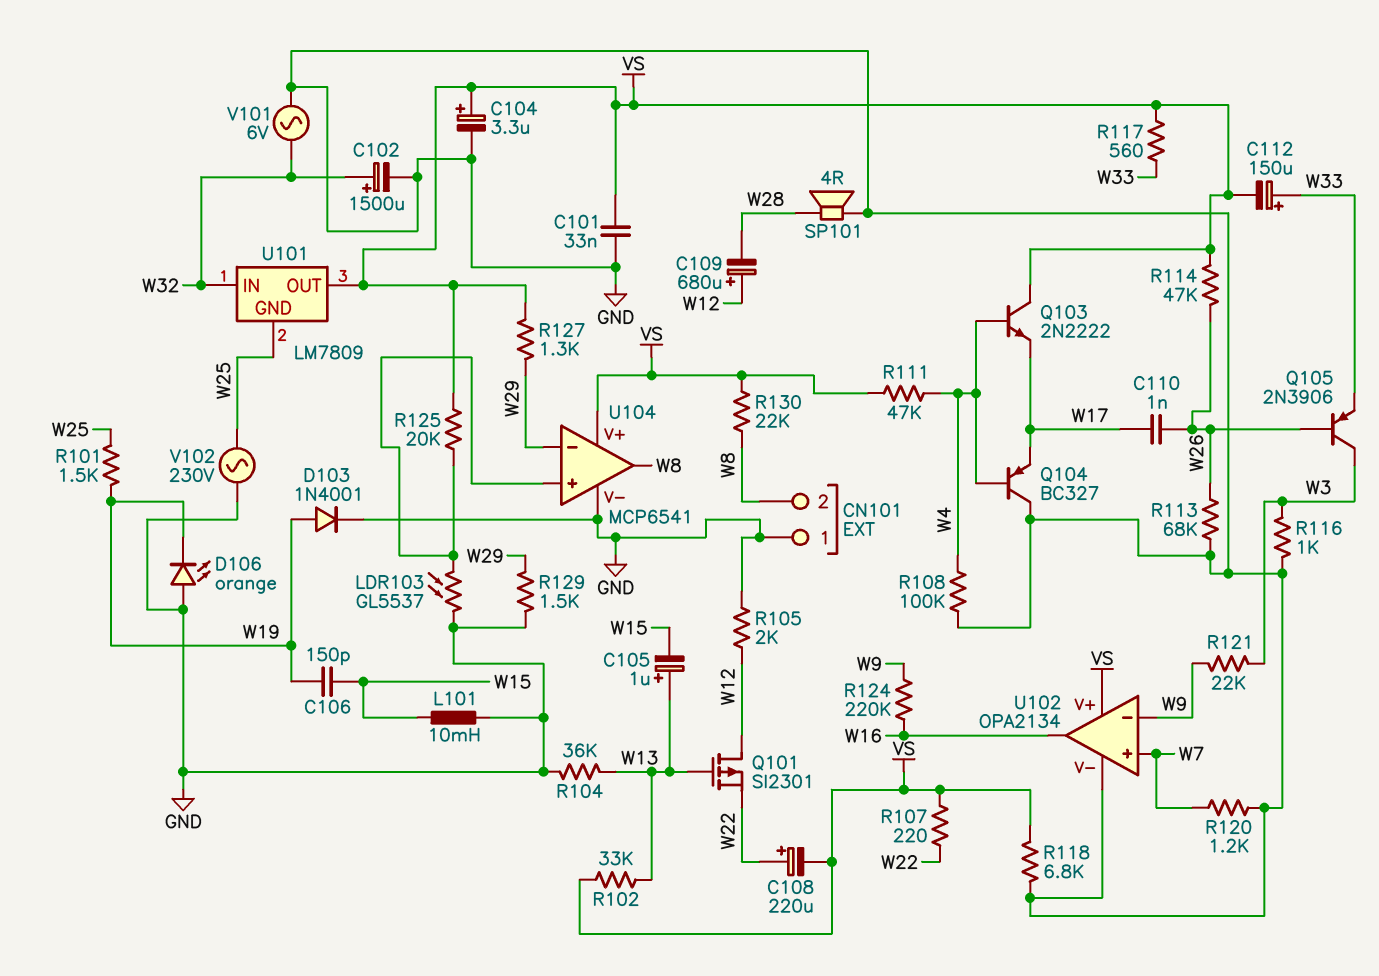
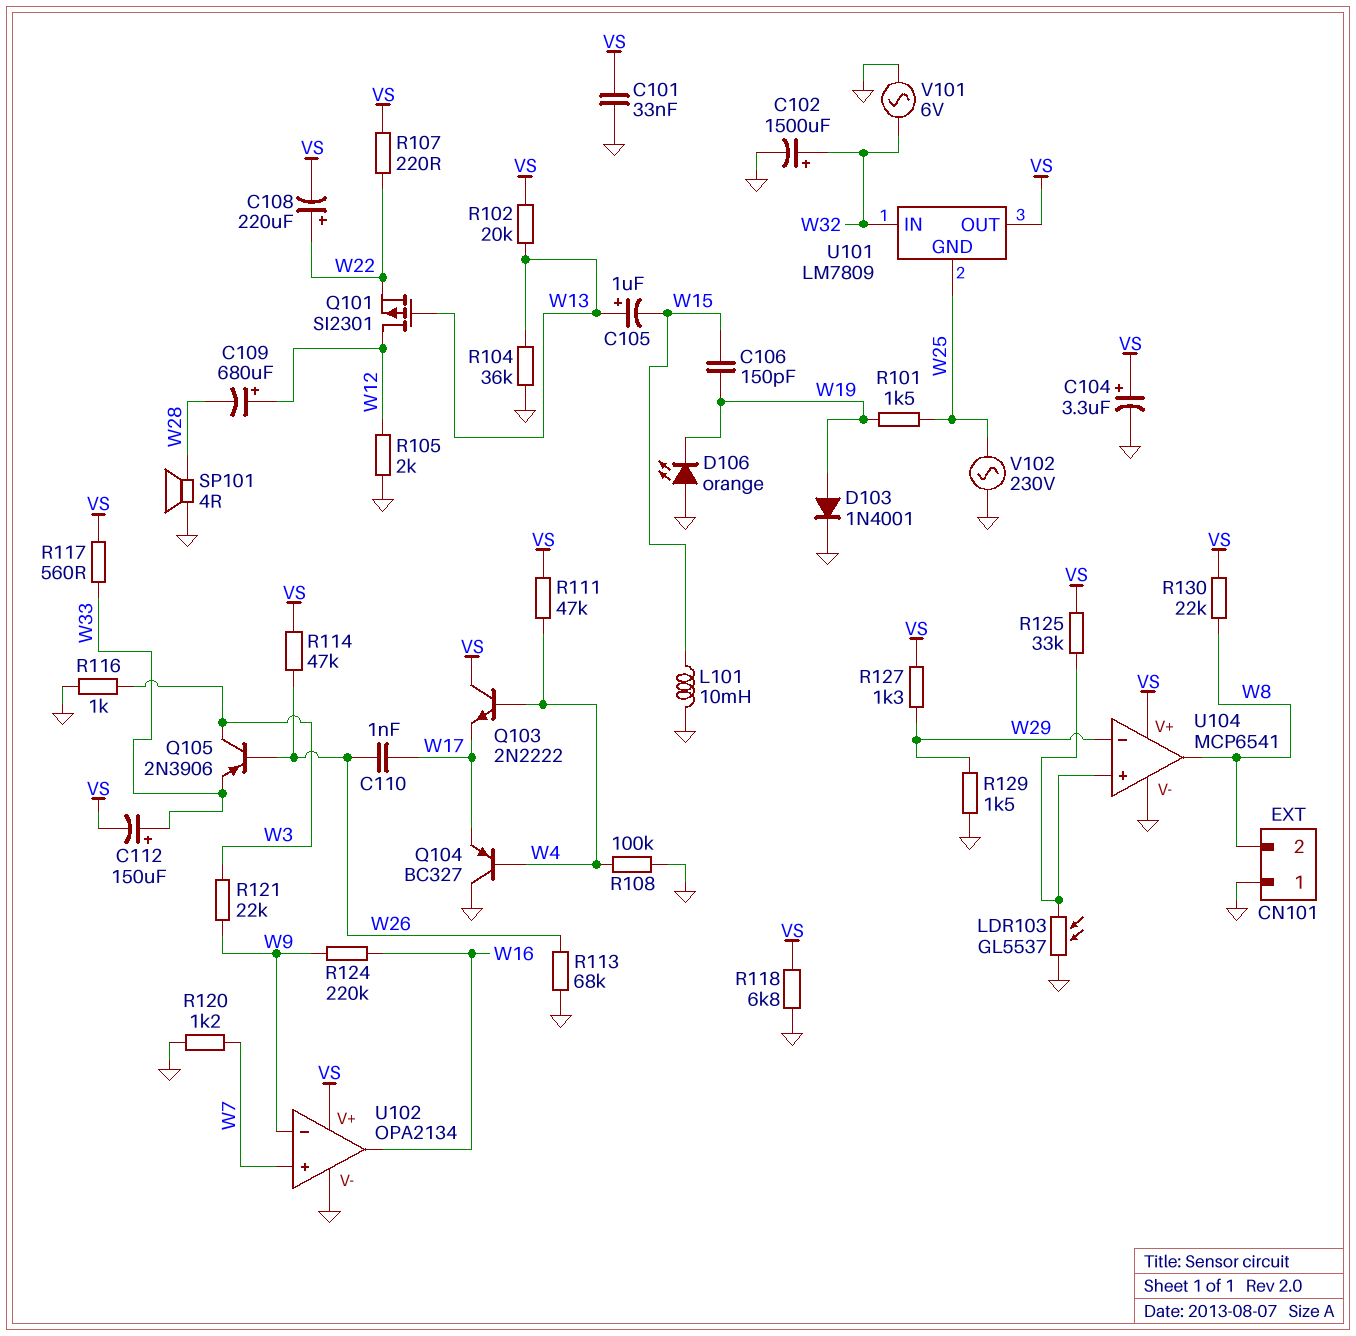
R102: 33k (VS, W13) -> 20k (VS, W13)
R125: 20k (U104/in+, VS) -> 33k (U104/in+, VS)

